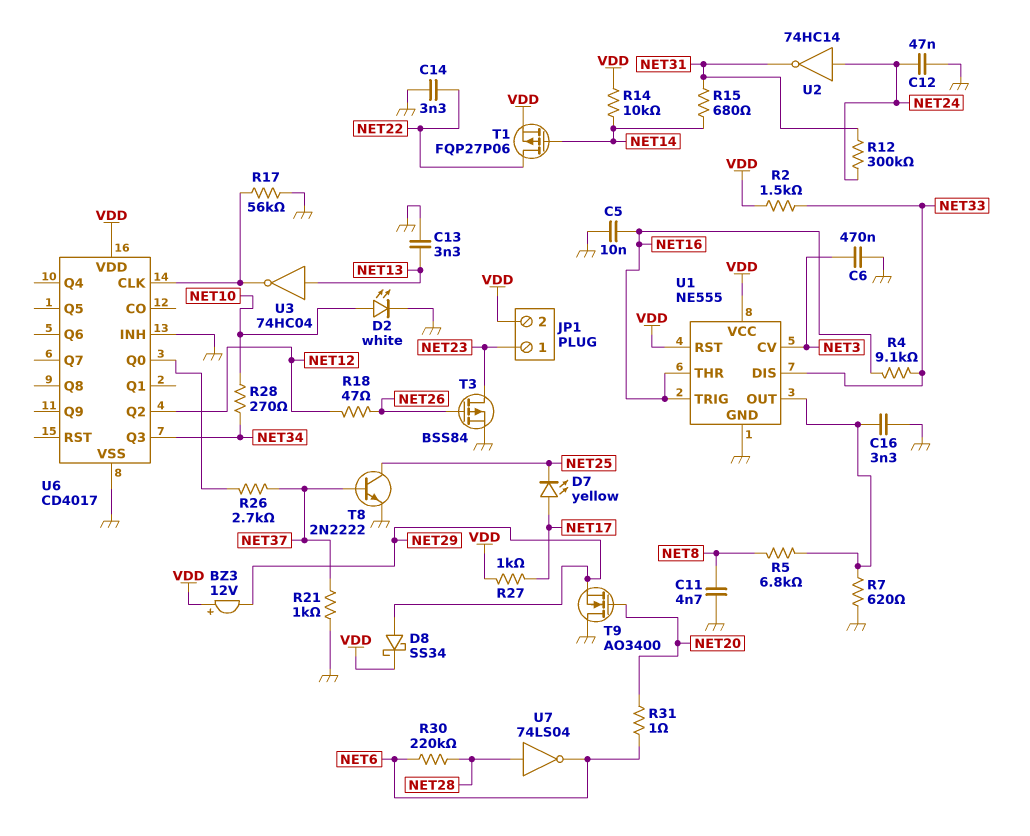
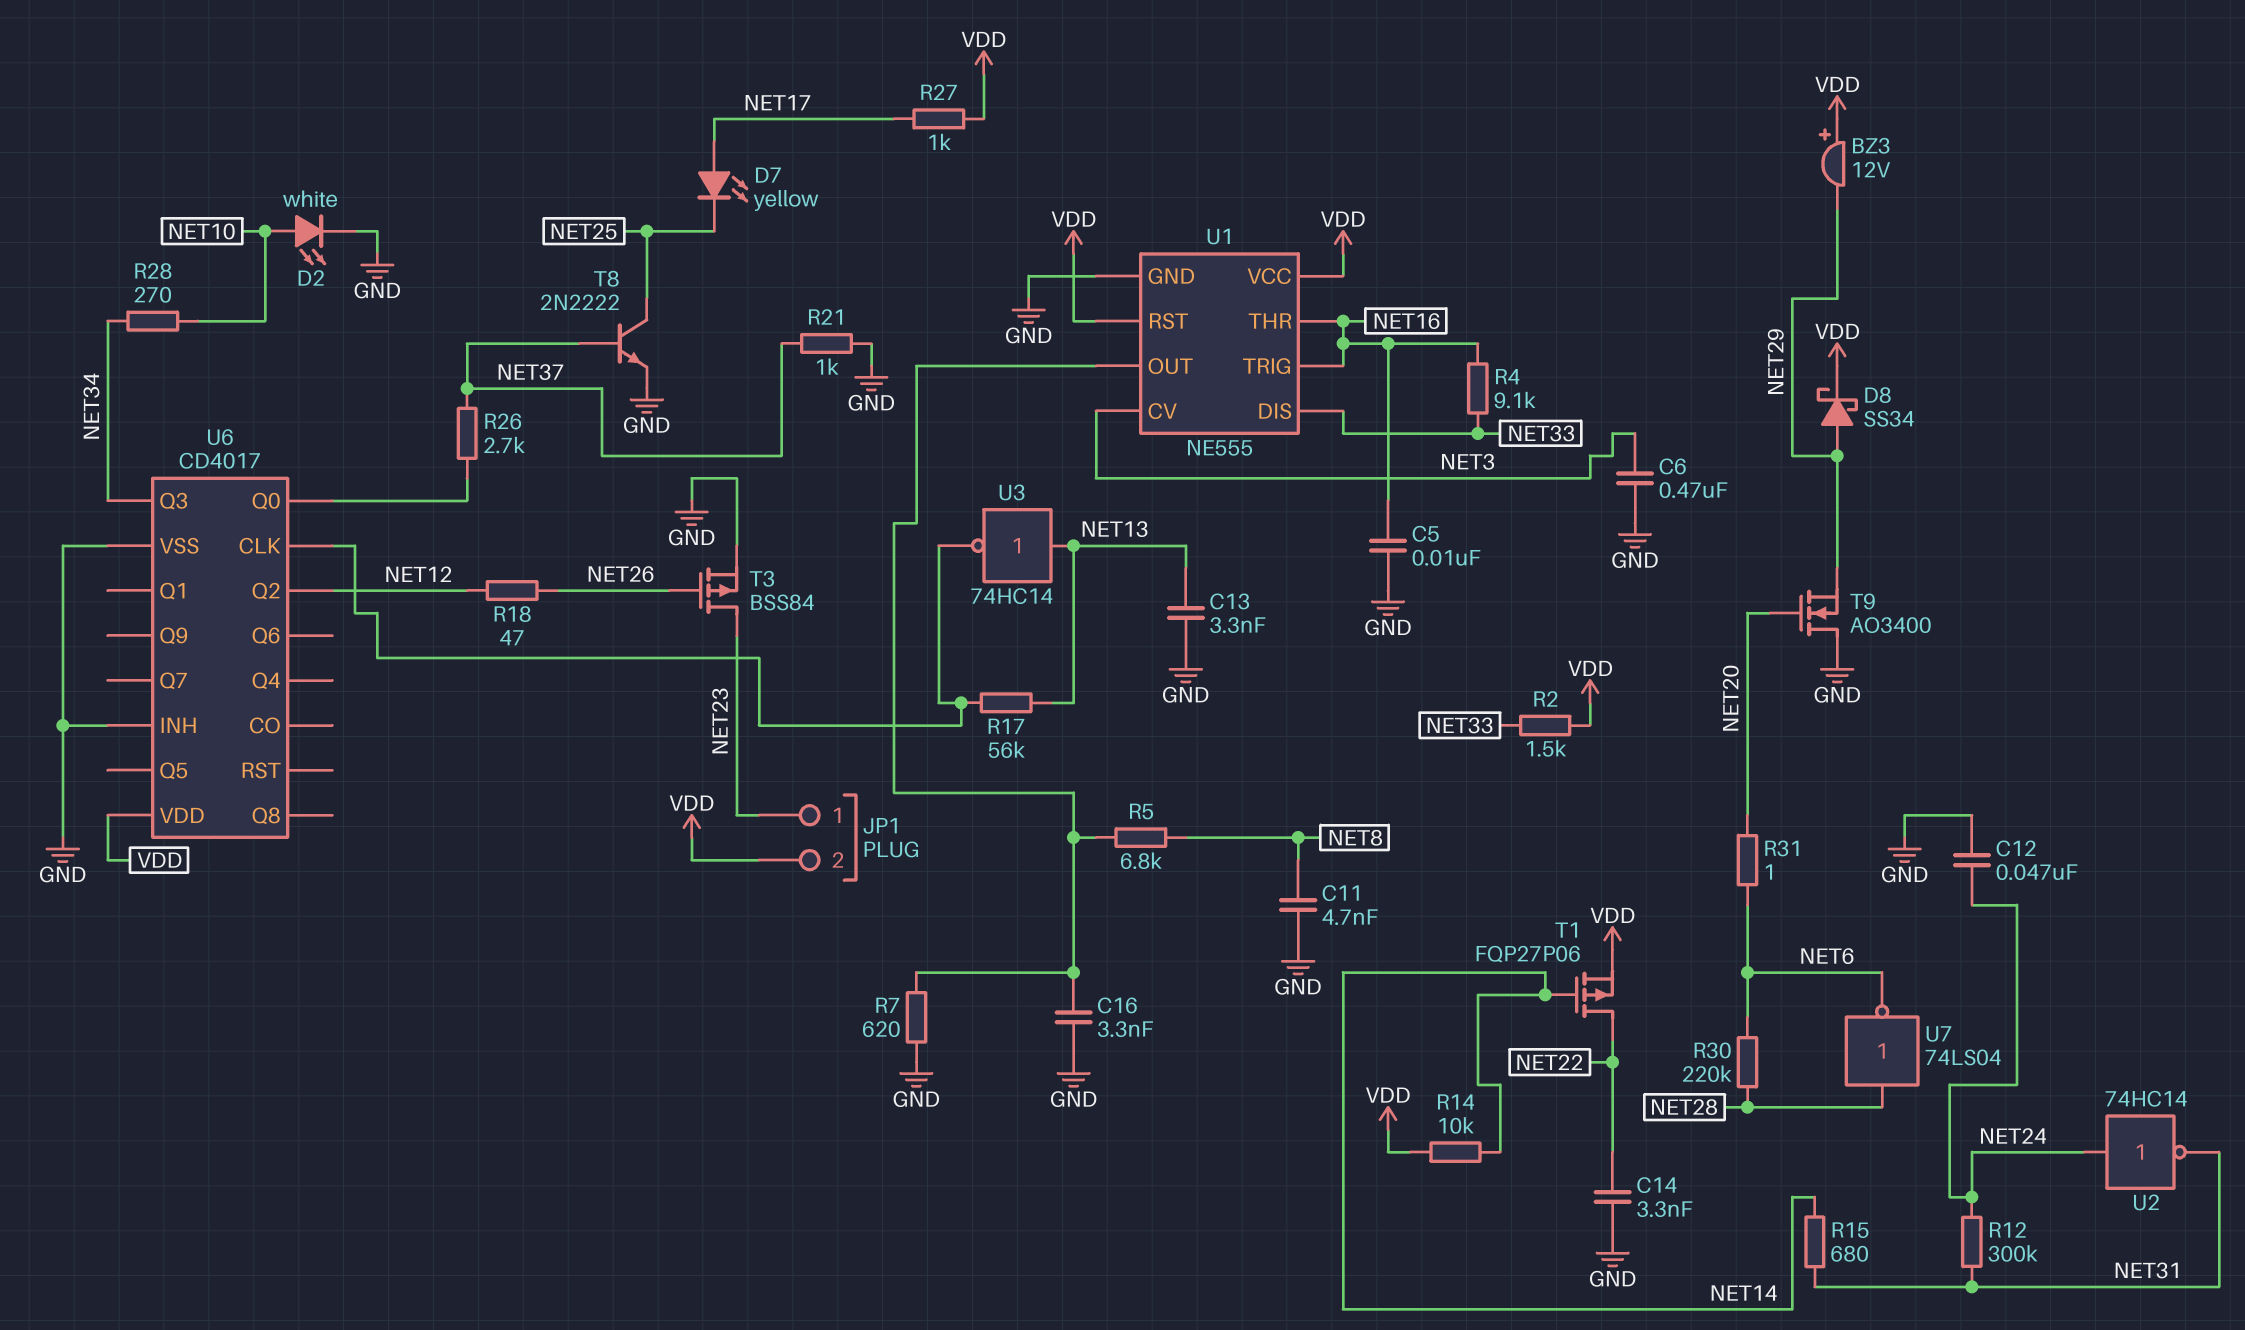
R17: 56k (GND, U6/CLK) -> 56k (NET13, U6/CLK)
U3: NOT 74HC04 (in NET13, out U6/CLK) -> NOT 74HC14 (in NET13, out U6/CLK)

